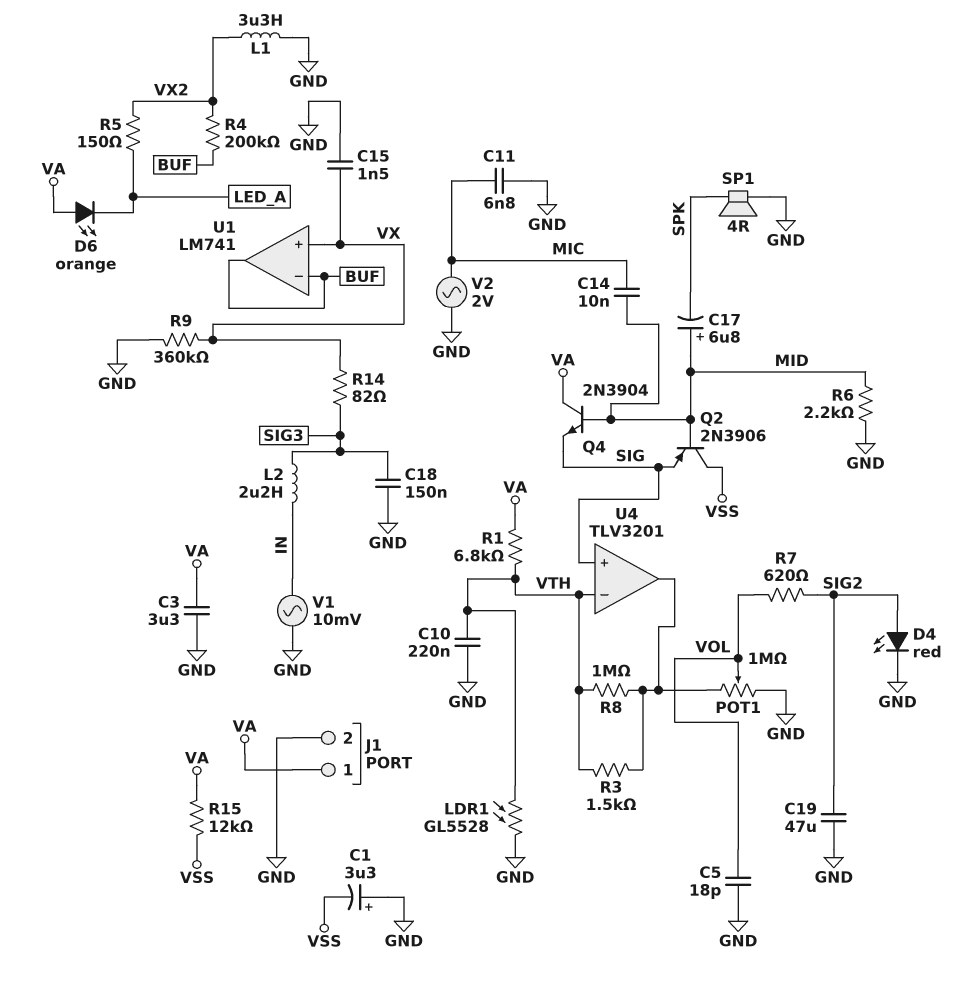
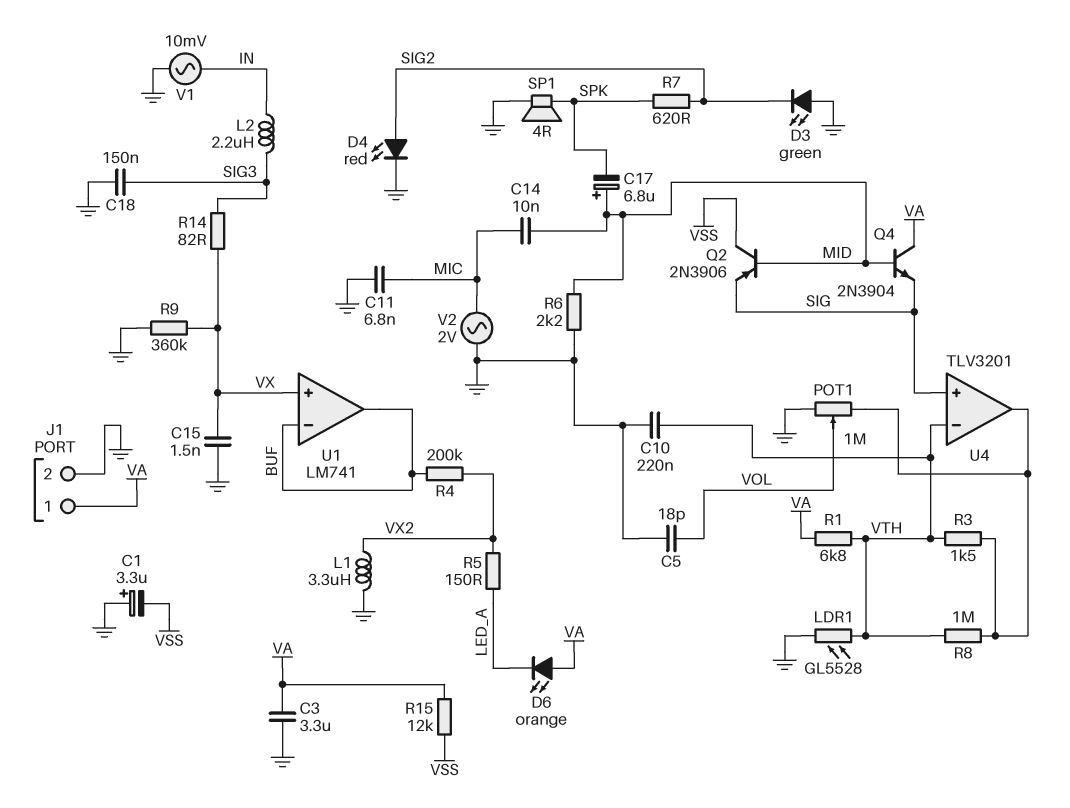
C19: 47uF (GND, SIG2) -> none
D3: none -> LED green (A GND, K SIG2)
R7: 620 (SIG2, VOL) -> 620 (SIG2, SPK)

